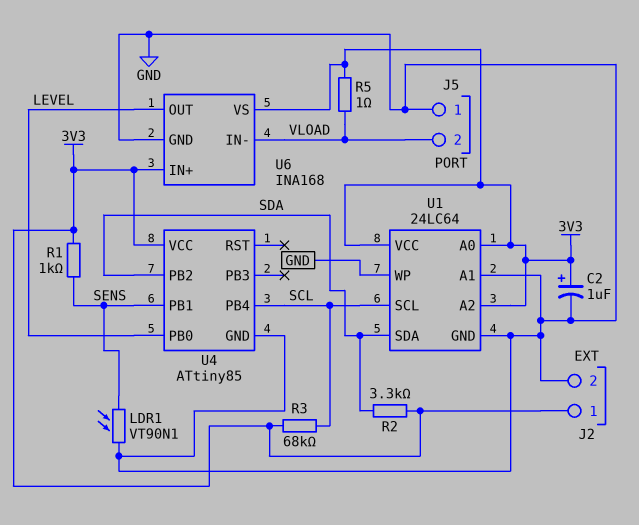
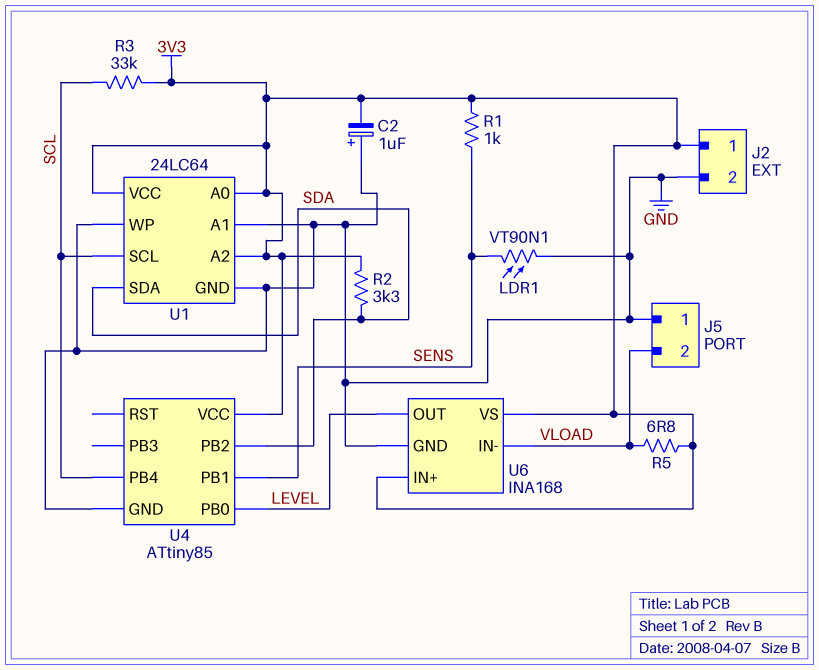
C2: 1uF (plus 3V3, minus GND) -> 1uF (plus GND, minus 3V3)
R3: 68k (3V3, SCL) -> 33k (3V3, SCL)
R5: 1 (3V3, VLOAD) -> 6.8 (3V3, VLOAD)

